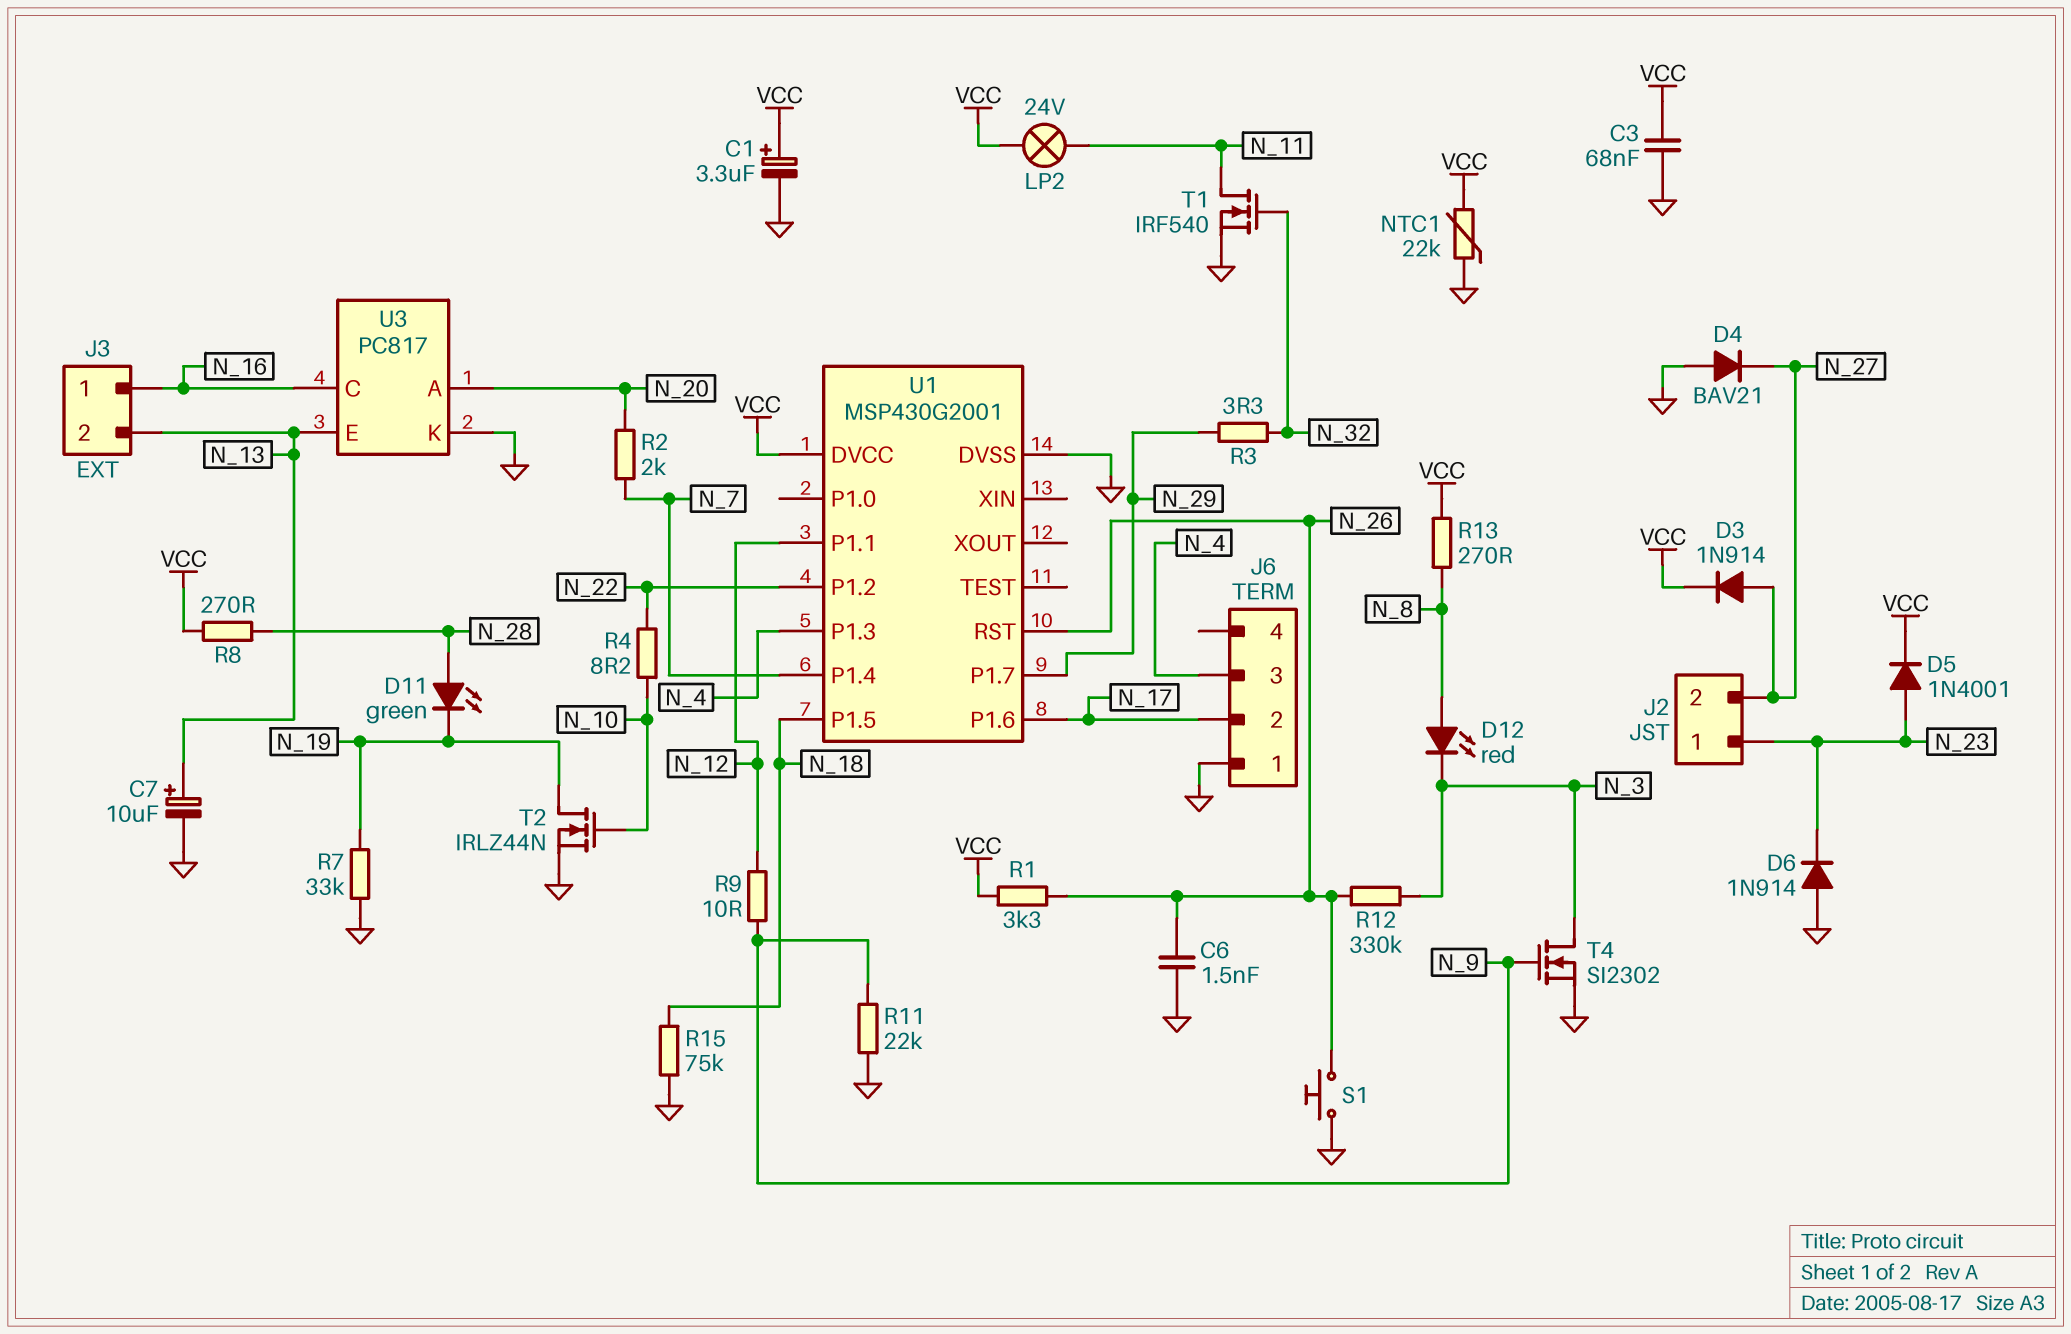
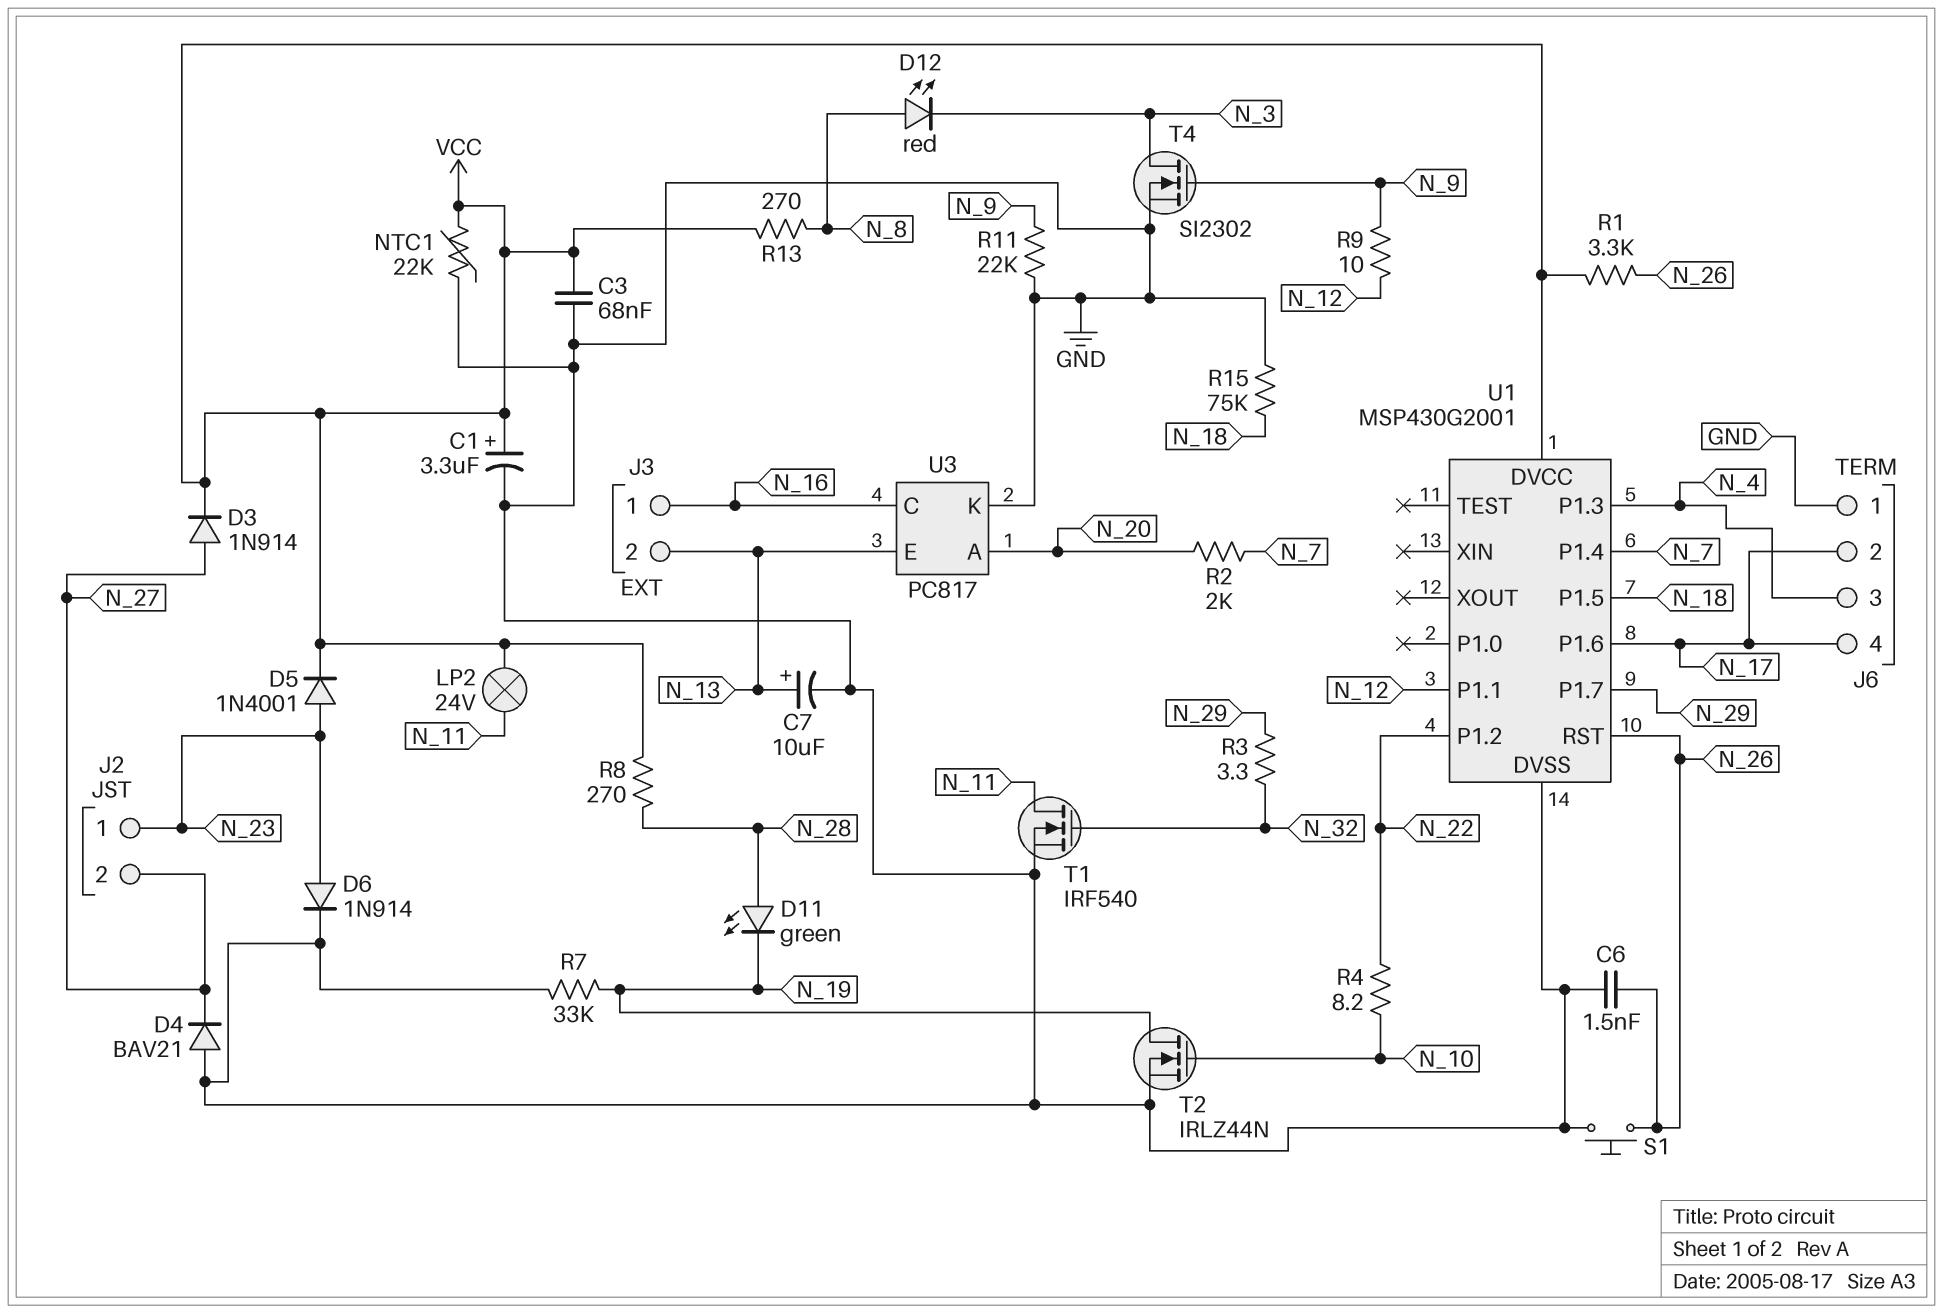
D6: diode 1N914 (A GND, K N_23) -> diode 1N914 (A N_23, K GND)
J6 pin 4: none -> N_17
R12: 330k (N_3, N_26) -> none

